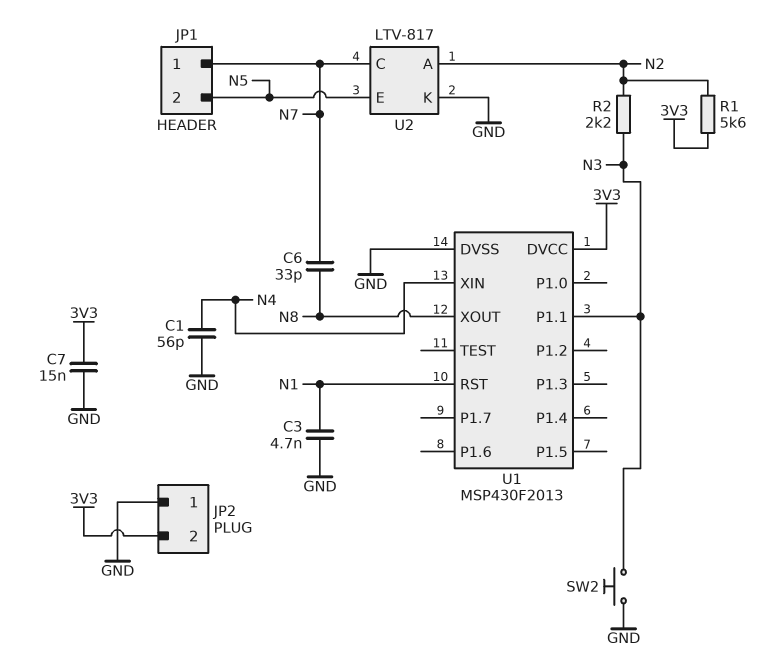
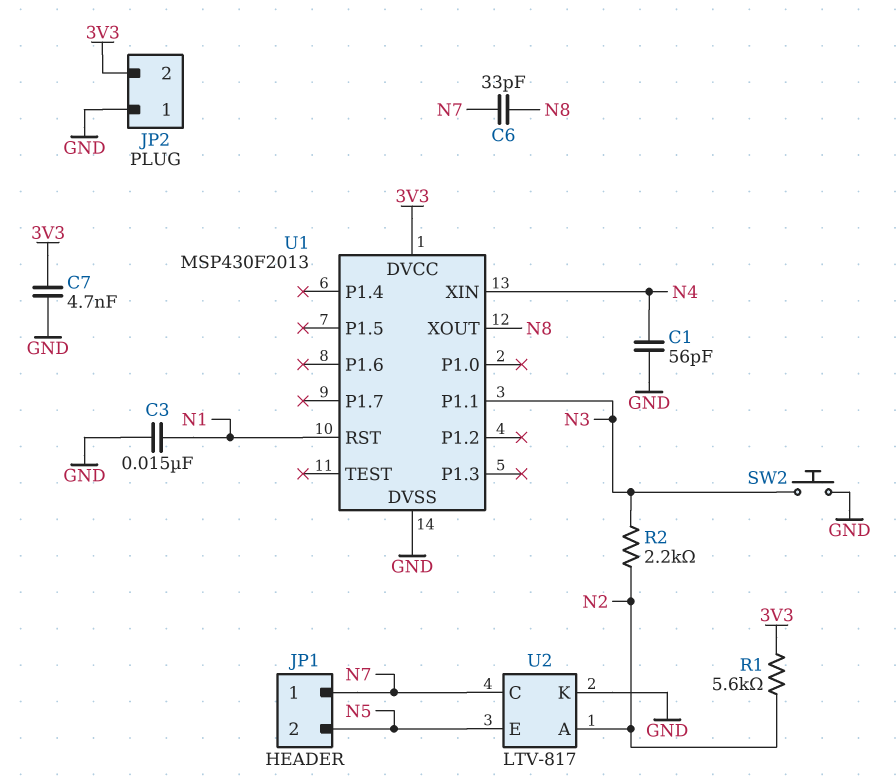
C3: 4.7nF (GND, N1) -> 15nF (GND, N1)
C7: 15nF (3V3, GND) -> 4.7nF (3V3, GND)

